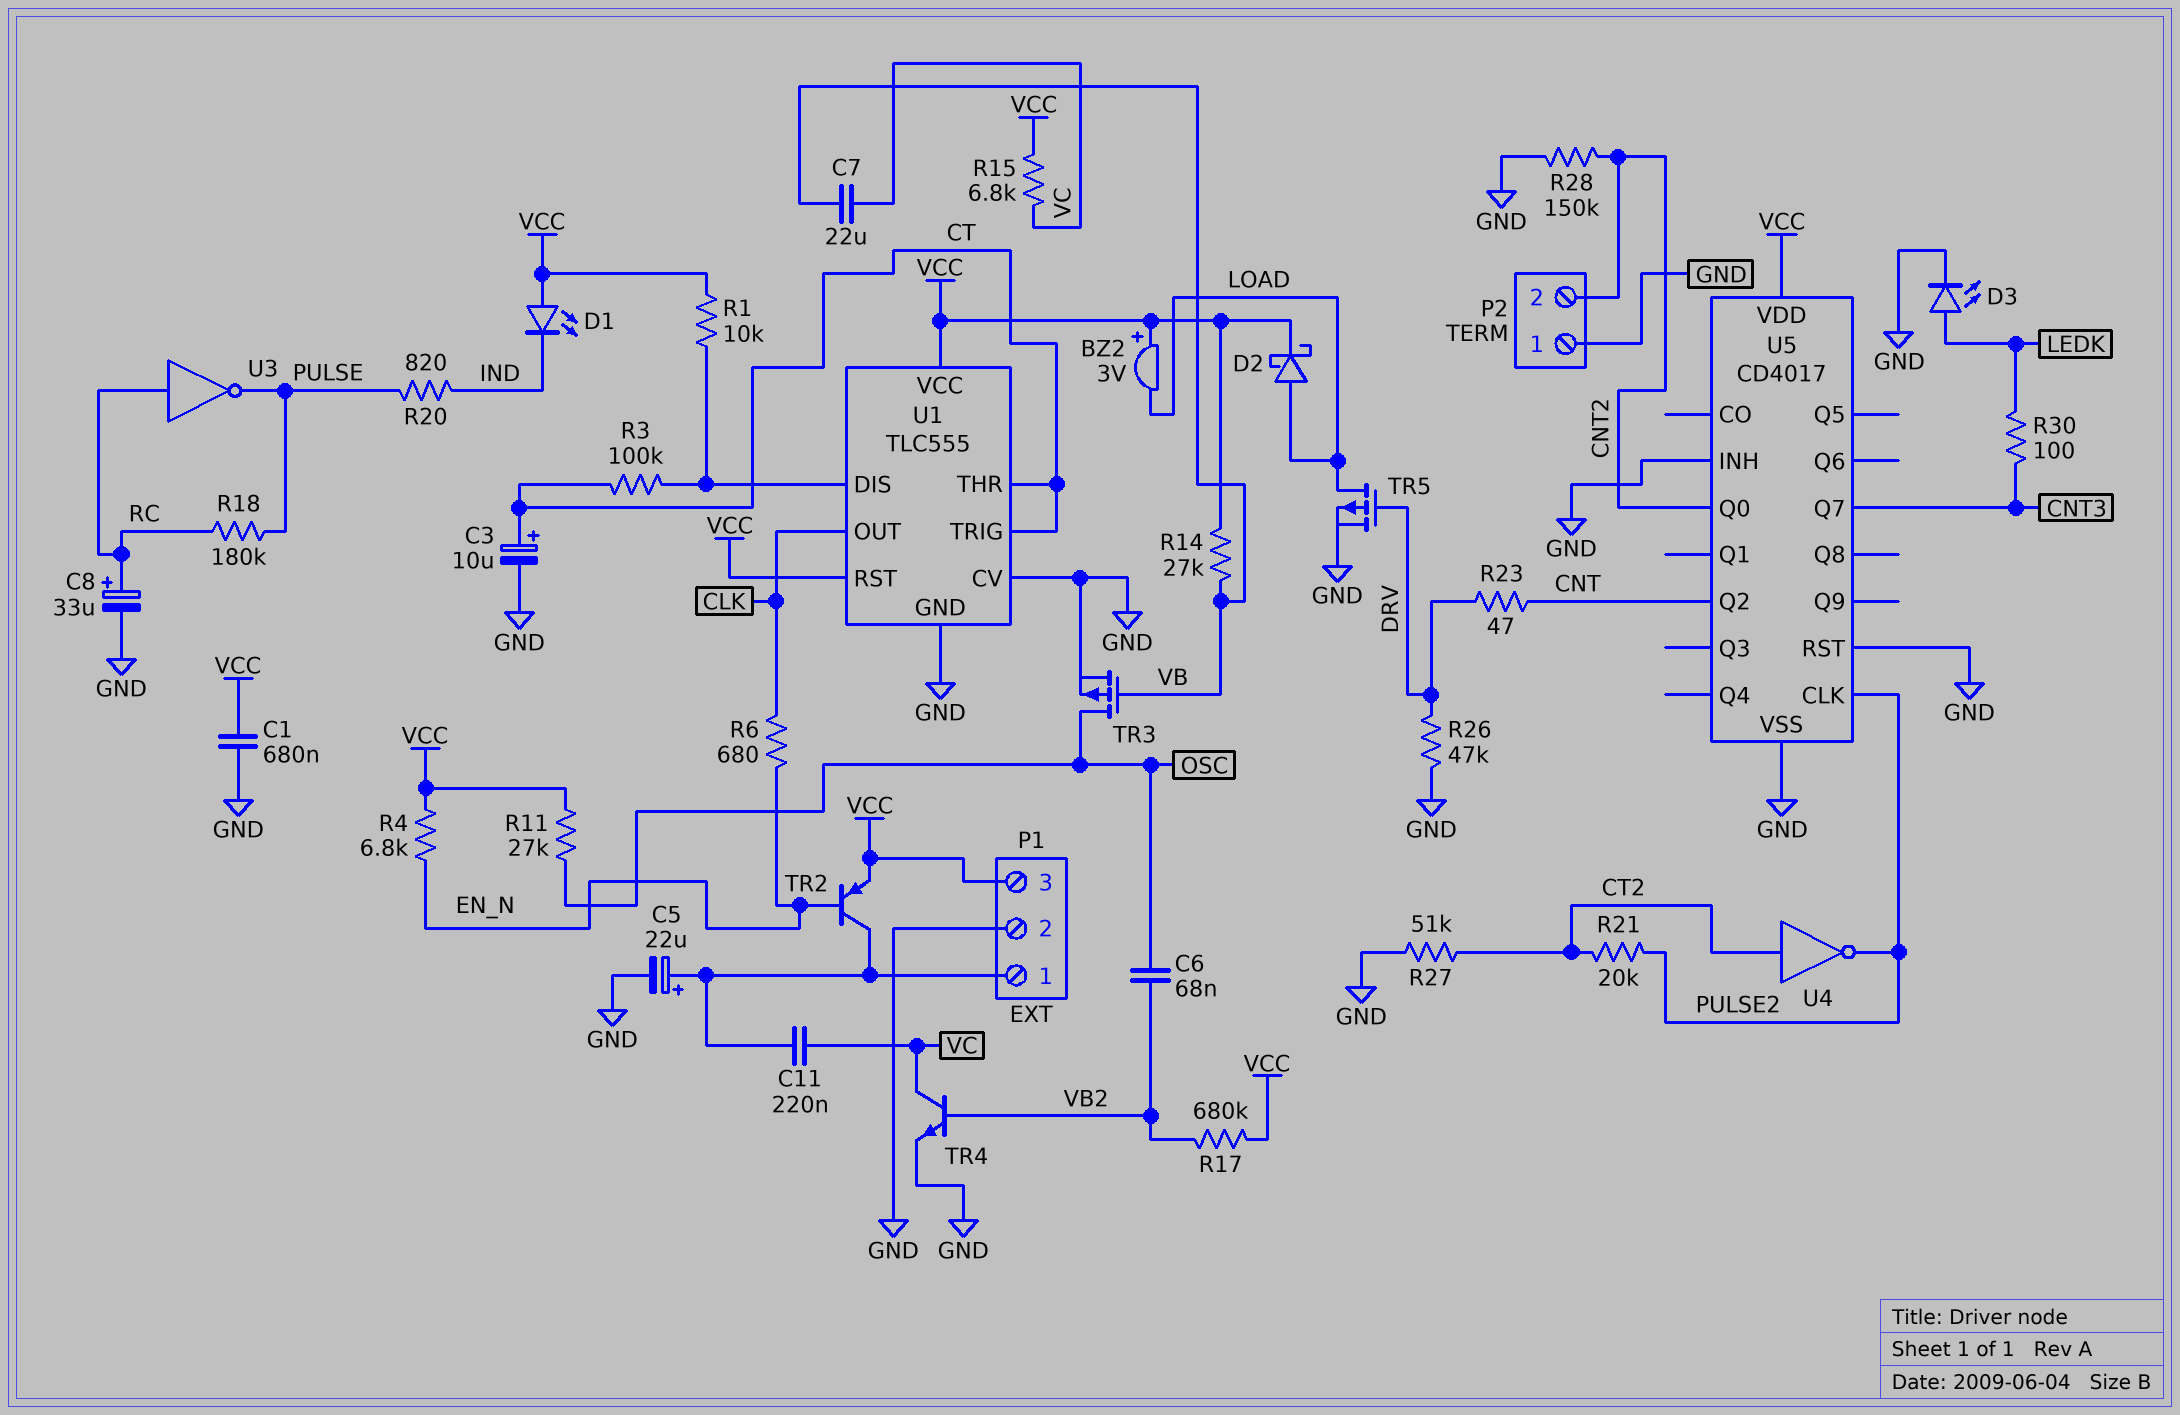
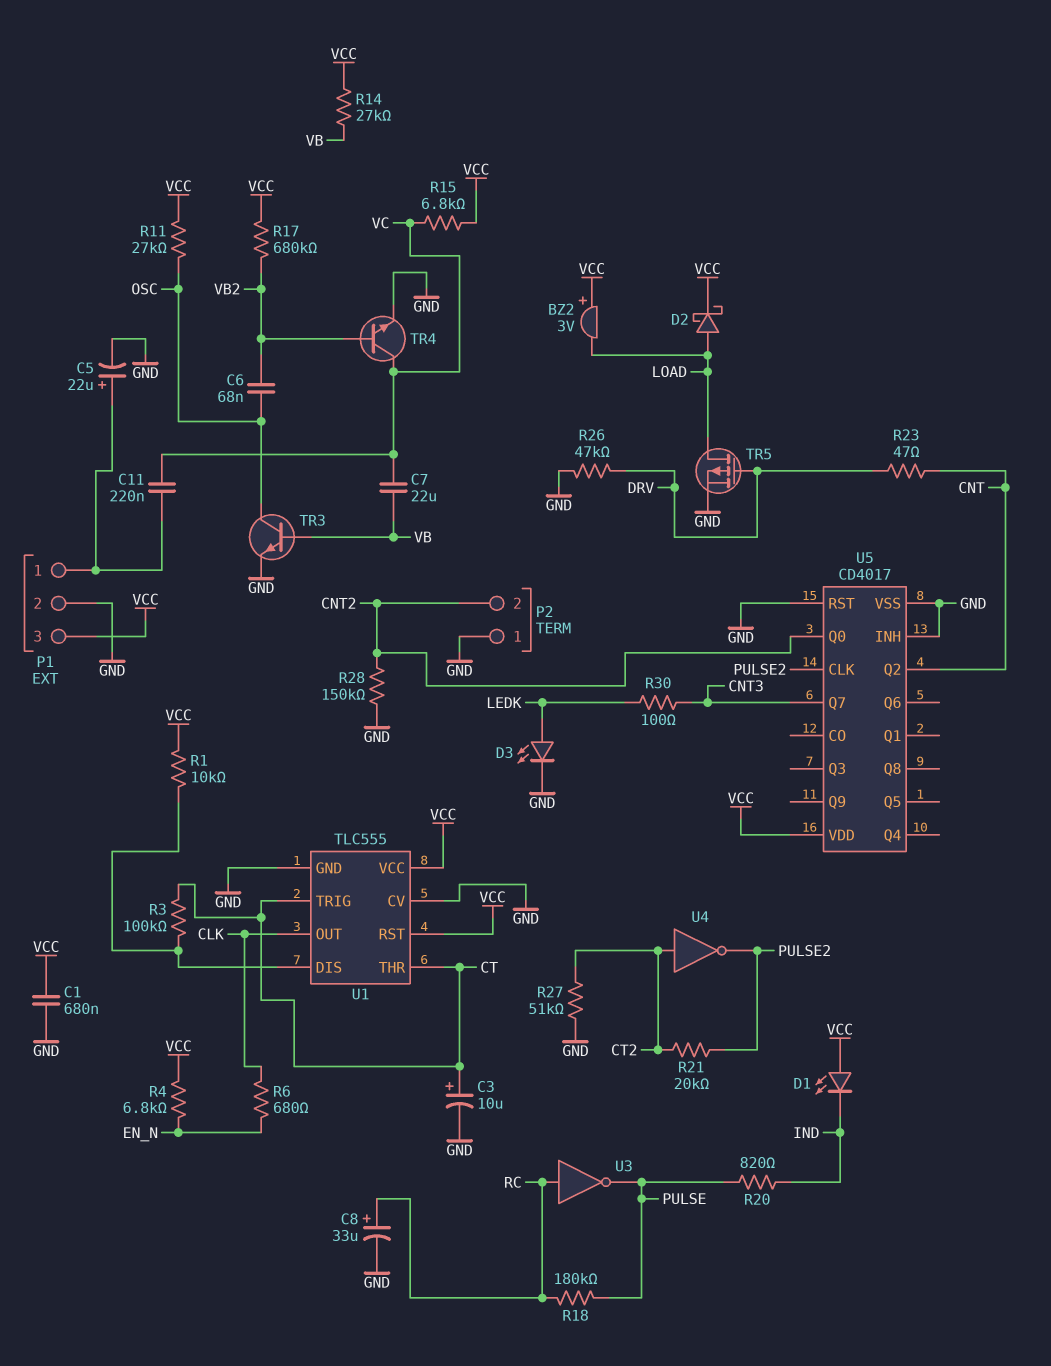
TR2: PNP (B EN_N, C P1/1, E VCC) -> none
TR3: PMOS (G VB, D OSC, S GND) -> NPN (B VB, C OSC, E GND)

